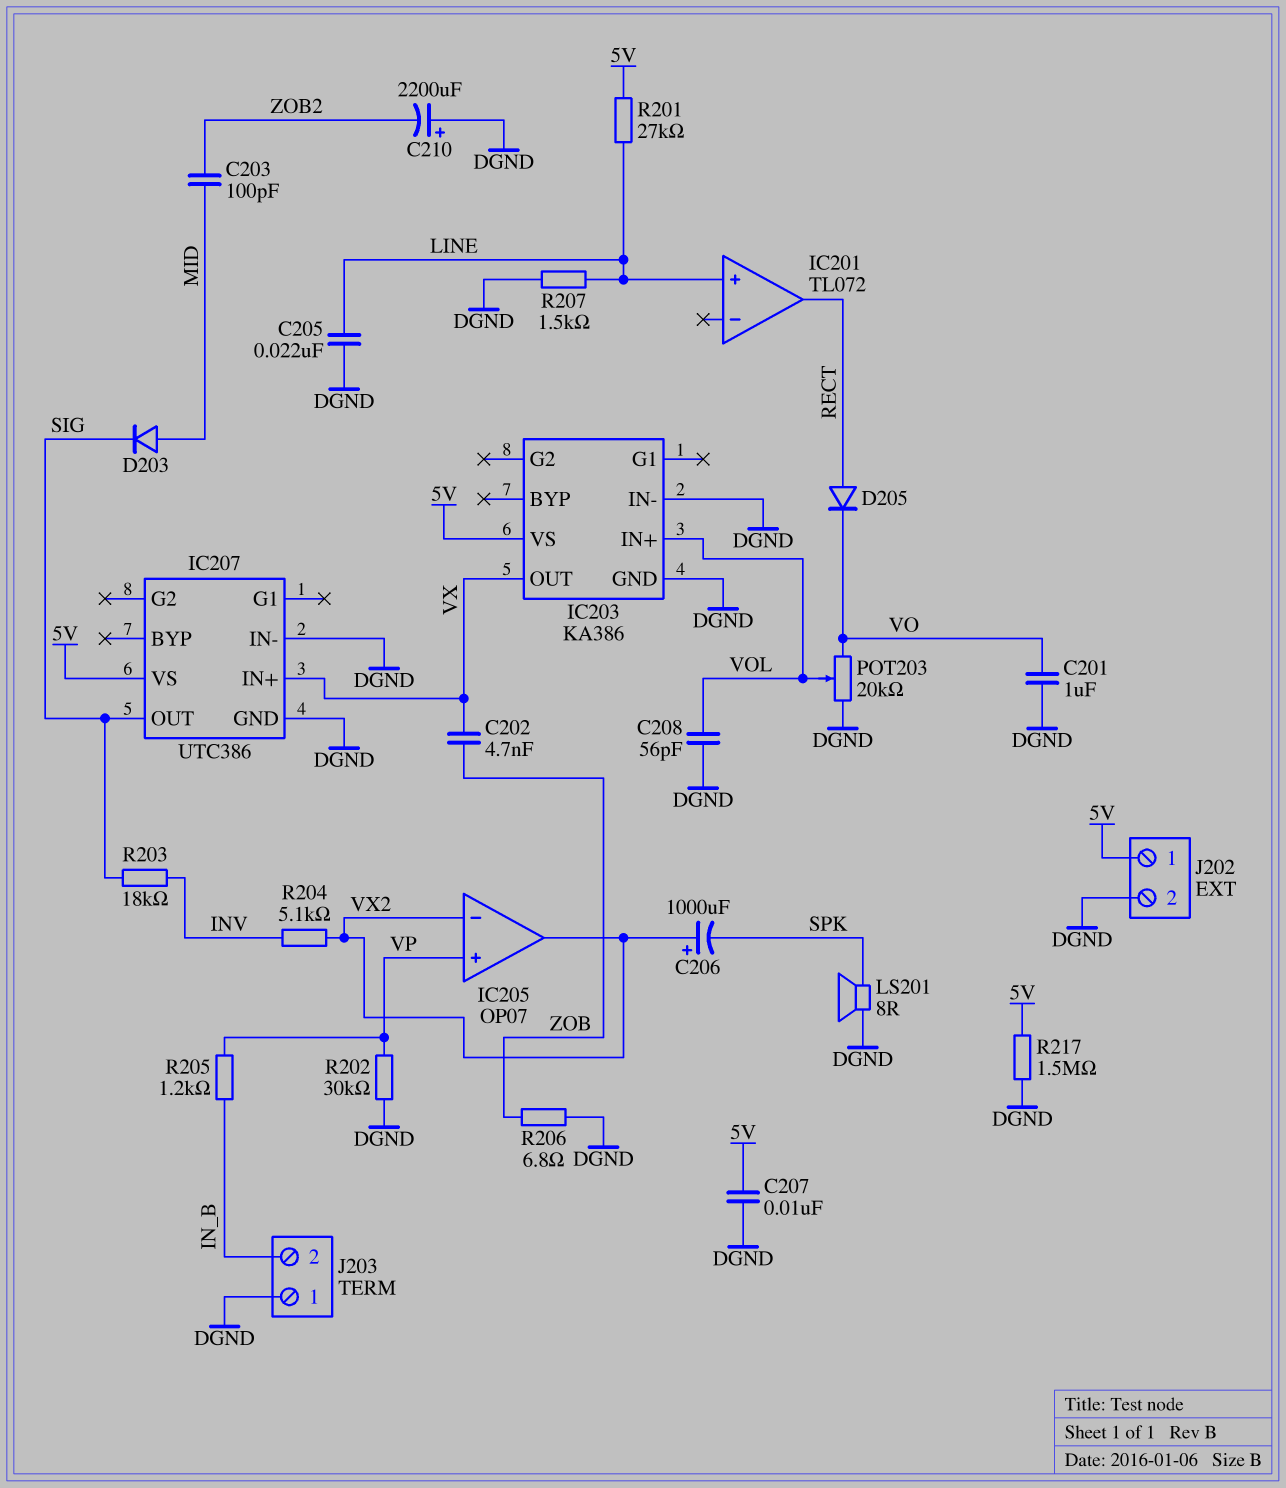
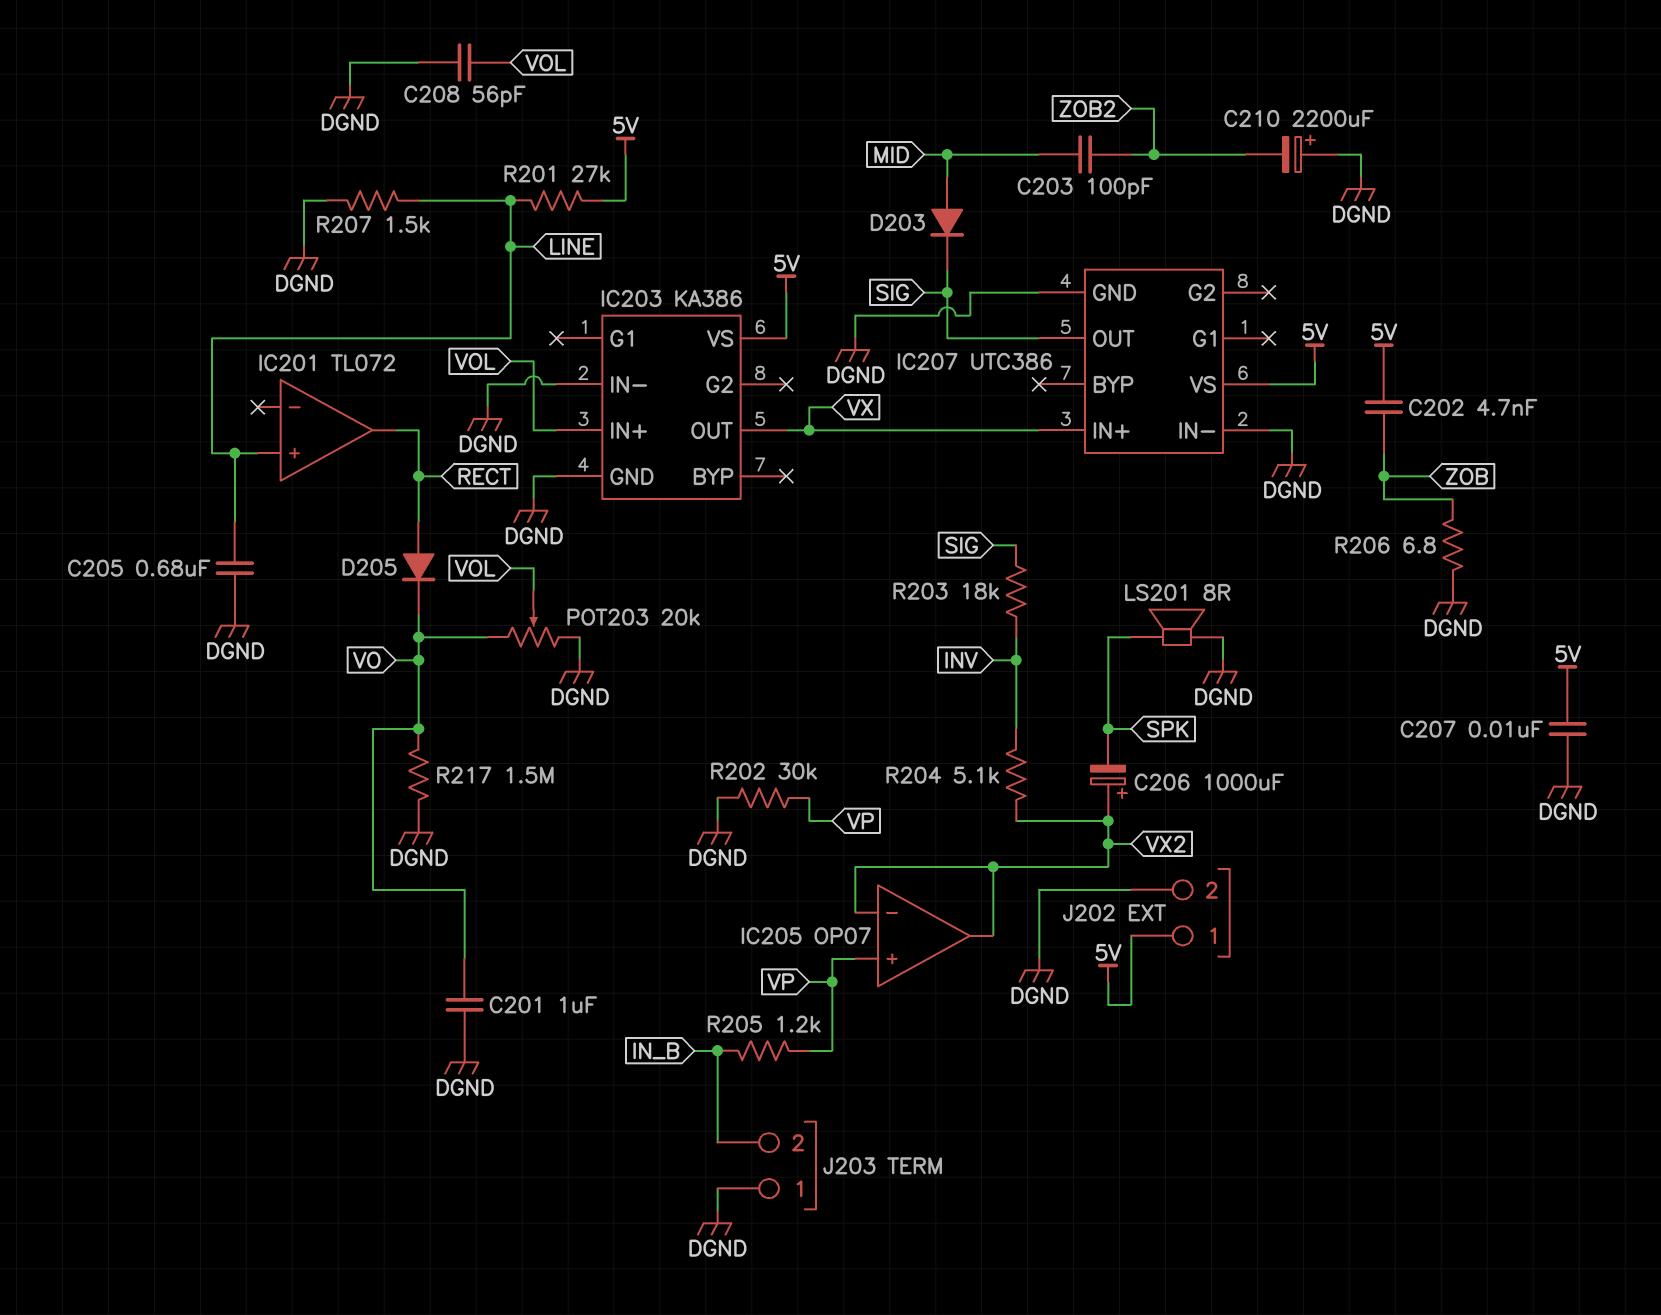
C202: 4.7nF (VX, ZOB) -> 4.7nF (5V, ZOB)
C205: 22nF (DGND, LINE) -> 680nF (DGND, LINE)
R217: 1.5M (5V, DGND) -> 1.5M (DGND, VO)

